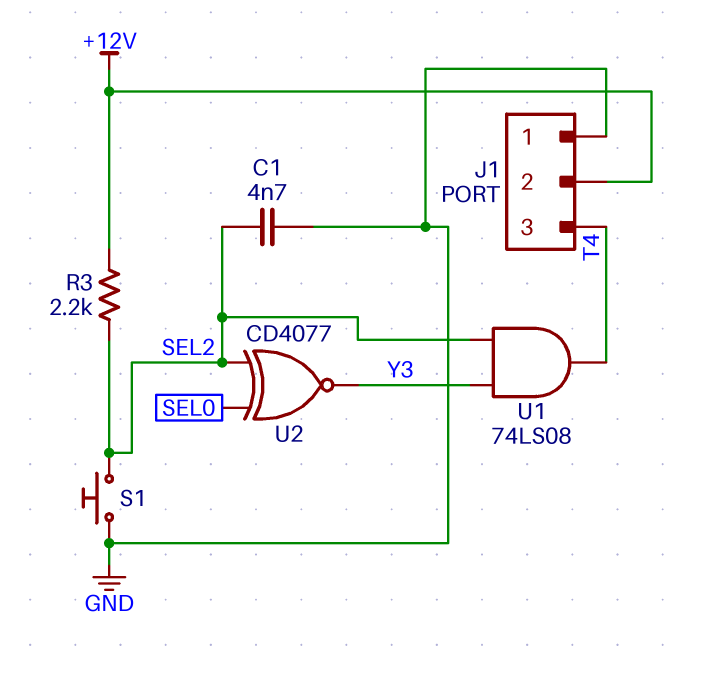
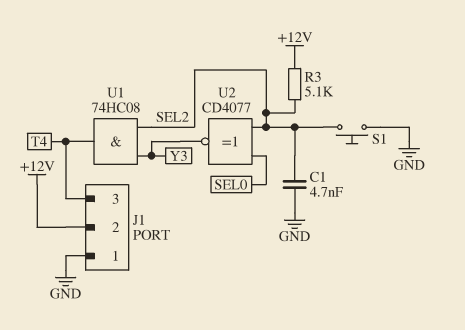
R3: 2.2k (+12V, SEL2) -> 5.1k (+12V, SEL2)
U1: AND 74LS08 (in SEL2, in Y3, out T4) -> AND 74HC08 (in SEL2, in Y3, out T4)

